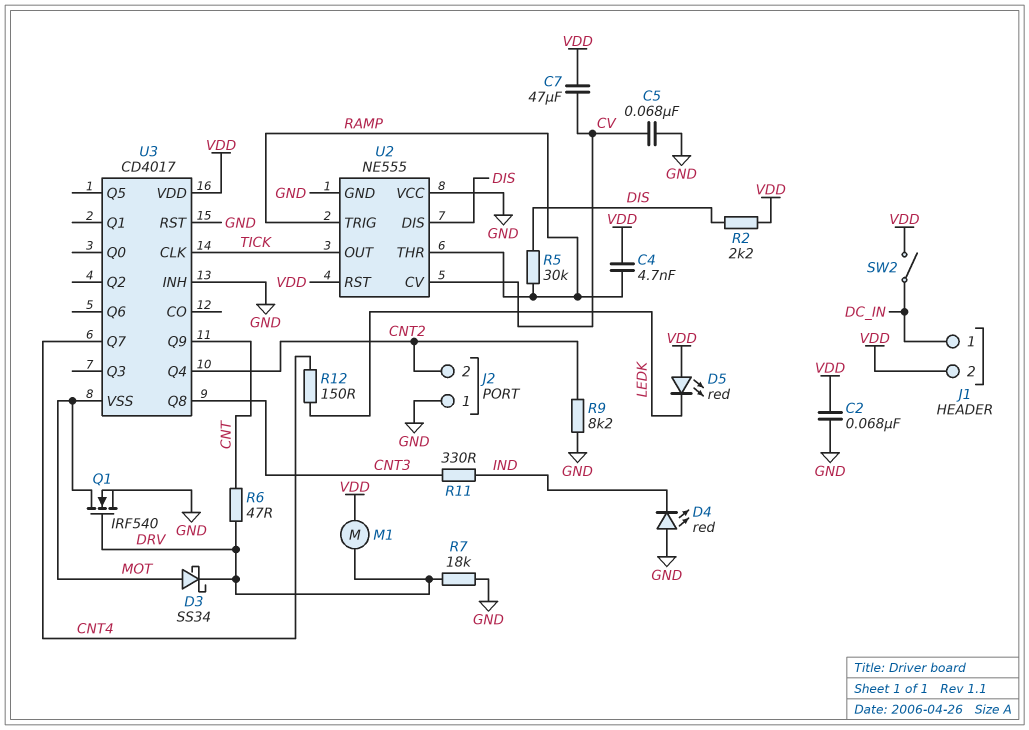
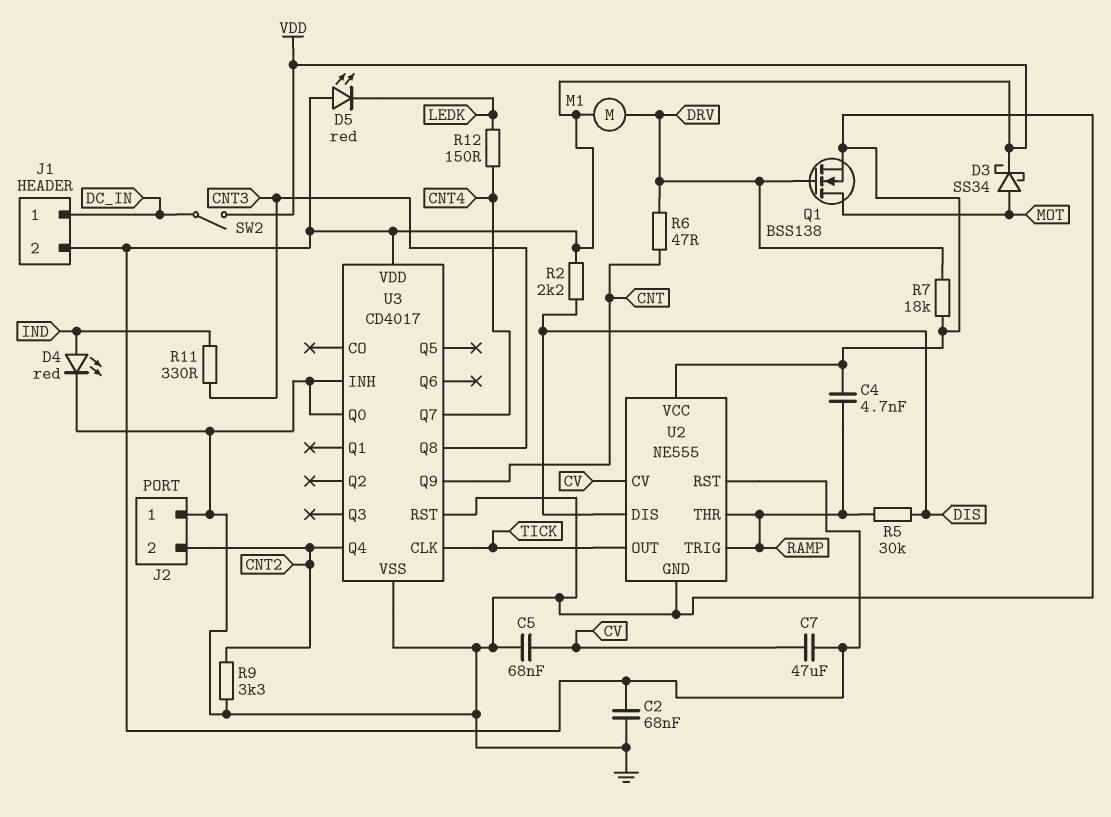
C4: 4.7nF (RAMP, VDD) -> 4.7nF (GND, RAMP)
D3: schottky SS34 (A MOT, K DRV) -> schottky SS34 (A MOT, K VDD)
D4: LED red (A GND, K IND) -> LED red (A IND, K GND)
Q1: NMOS IRF540 (G DRV, D MOT, S GND) -> NMOS BSS138 (G DRV, D MOT, S GND)
R9: 8.2k (CNT2, GND) -> 3.3k (CNT2, GND)
U3 pin Q0: none -> GND
U3 pin VSS: MOT -> GND

